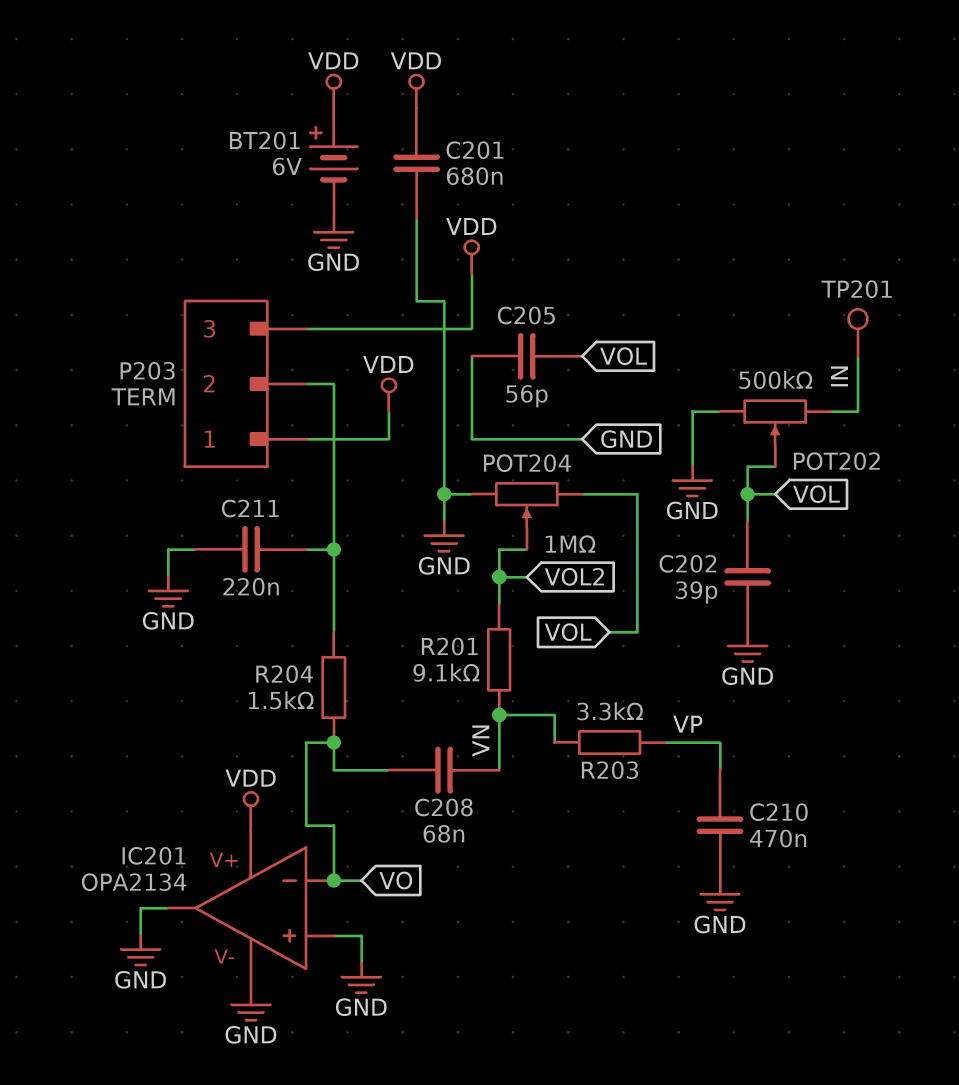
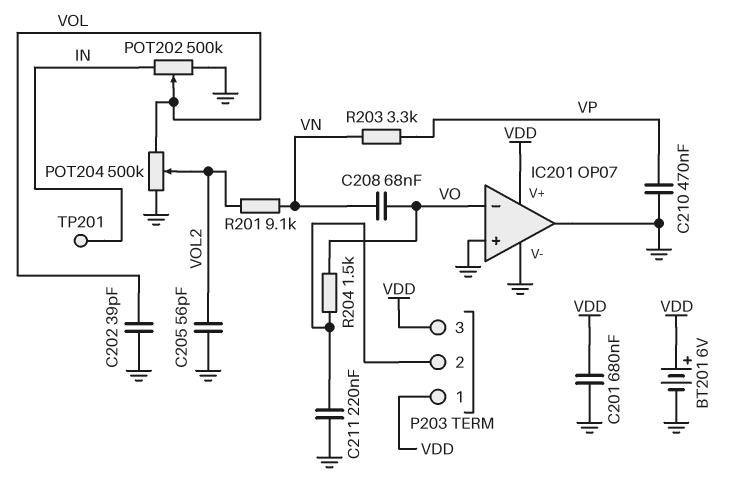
C205: 56pF (GND, VOL) -> 56pF (GND, VOL2)
IC201: OPA2134 -> OP07
POT204: 1M (GND, VOL, wiper VOL2) -> 500k (GND, VOL, wiper VOL2)

